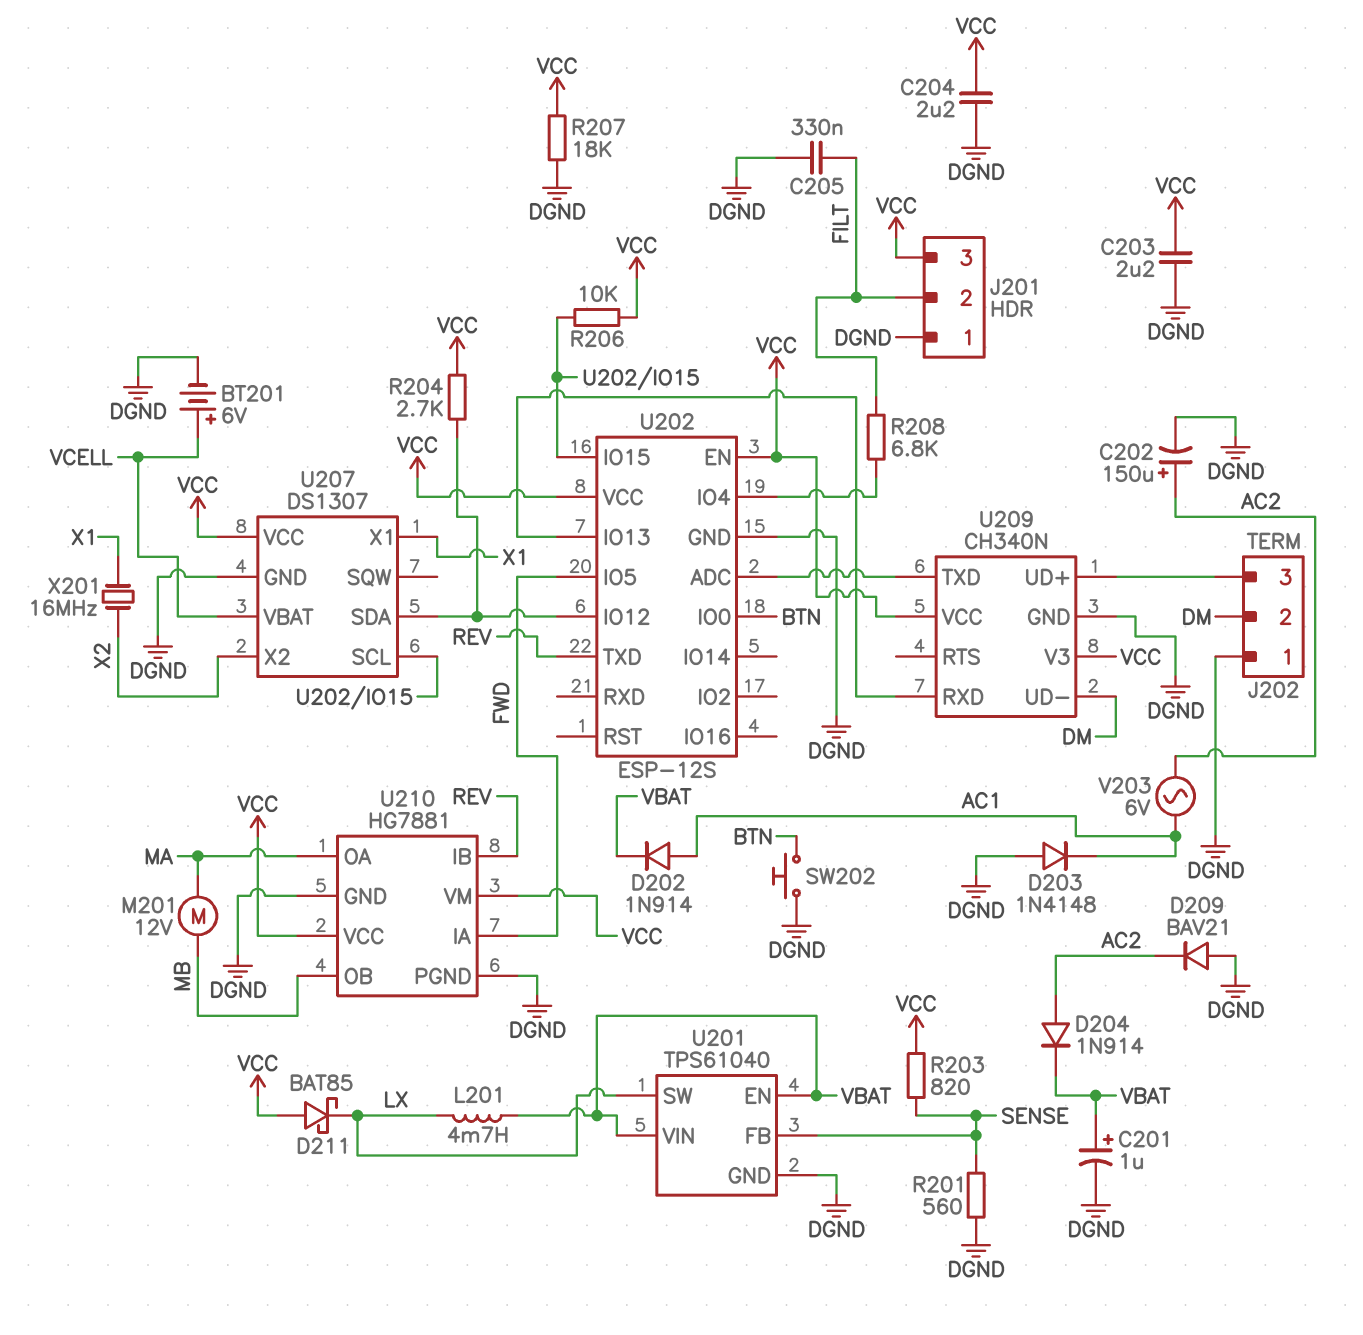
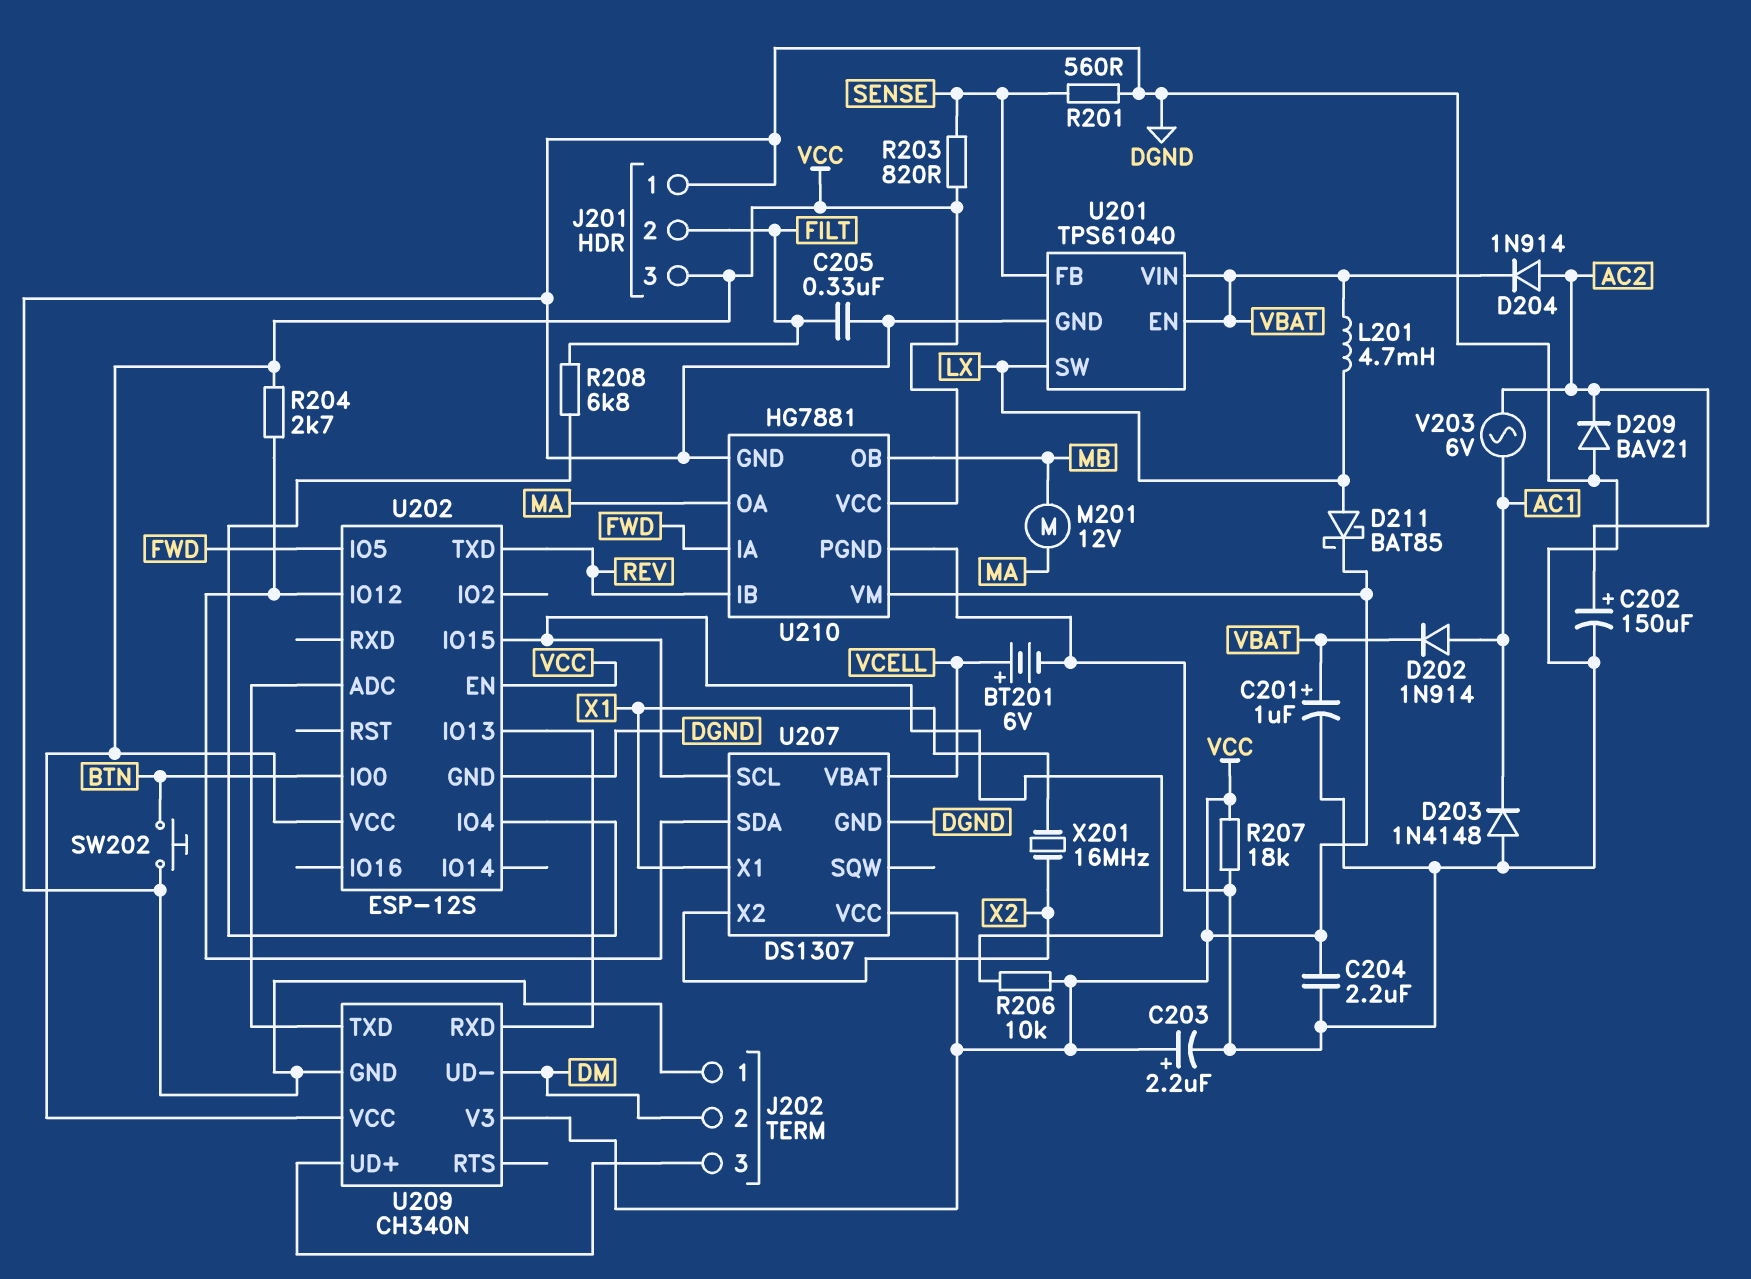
C203: 2.2uF (DGND, VCC) -> 2.2uF (plus VCC, minus DGND)
D211: schottky BAT85 (A VCC, K LX) -> schottky BAT85 (A LX, K VCC)

